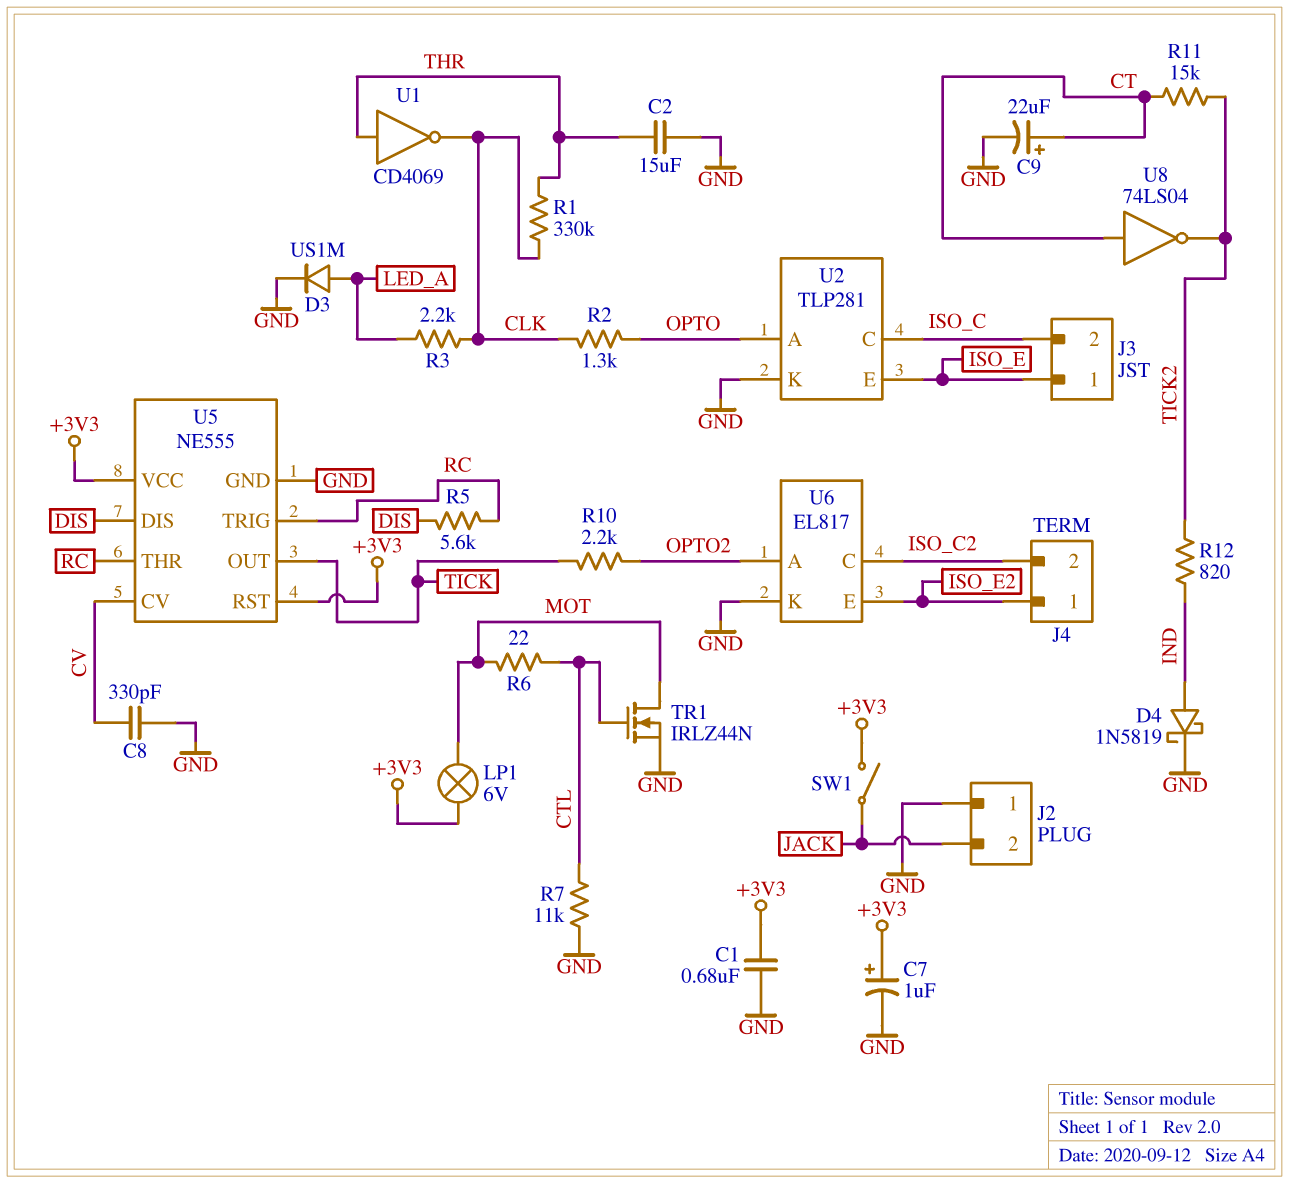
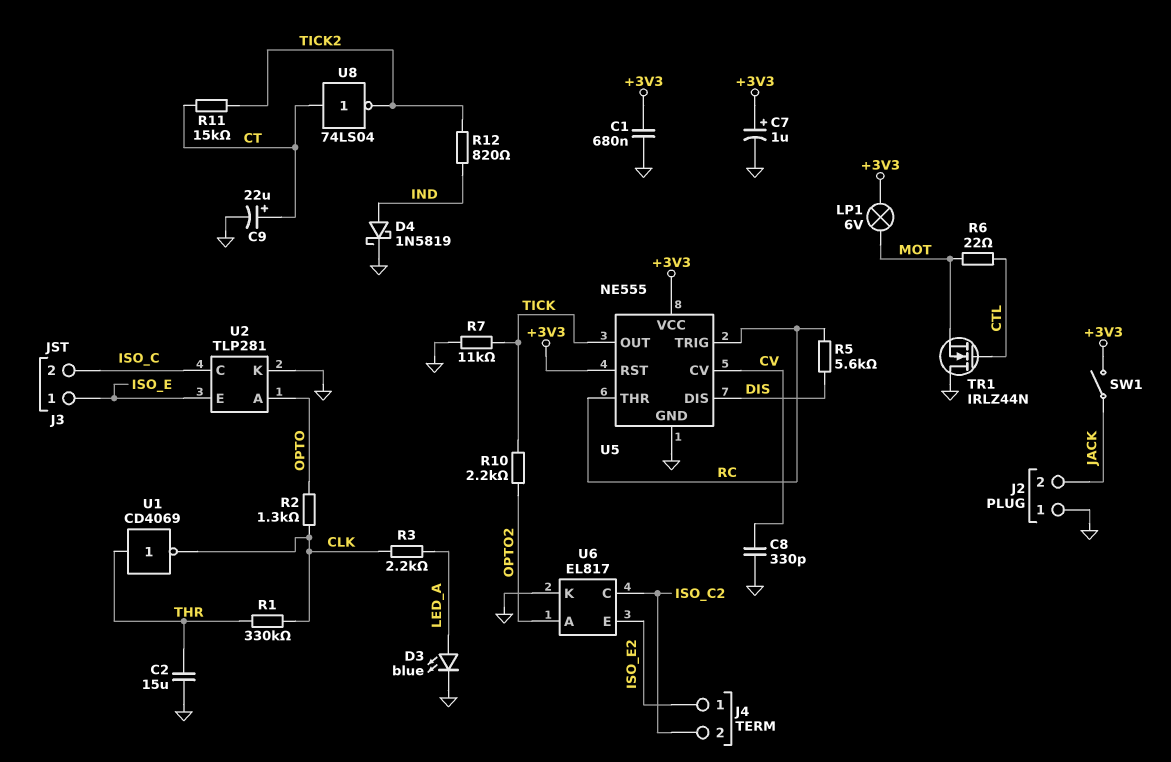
D3: diode US1M (A LED_A, K GND) -> LED blue (A LED_A, K GND)
R7: 11k (CTL, GND) -> 11k (GND, TICK)
TR1: NMOS IRLZ44N (G CTL, D MOT, S GND) -> NMOS IRLZ44N (G CTL, D GND, S MOT)

